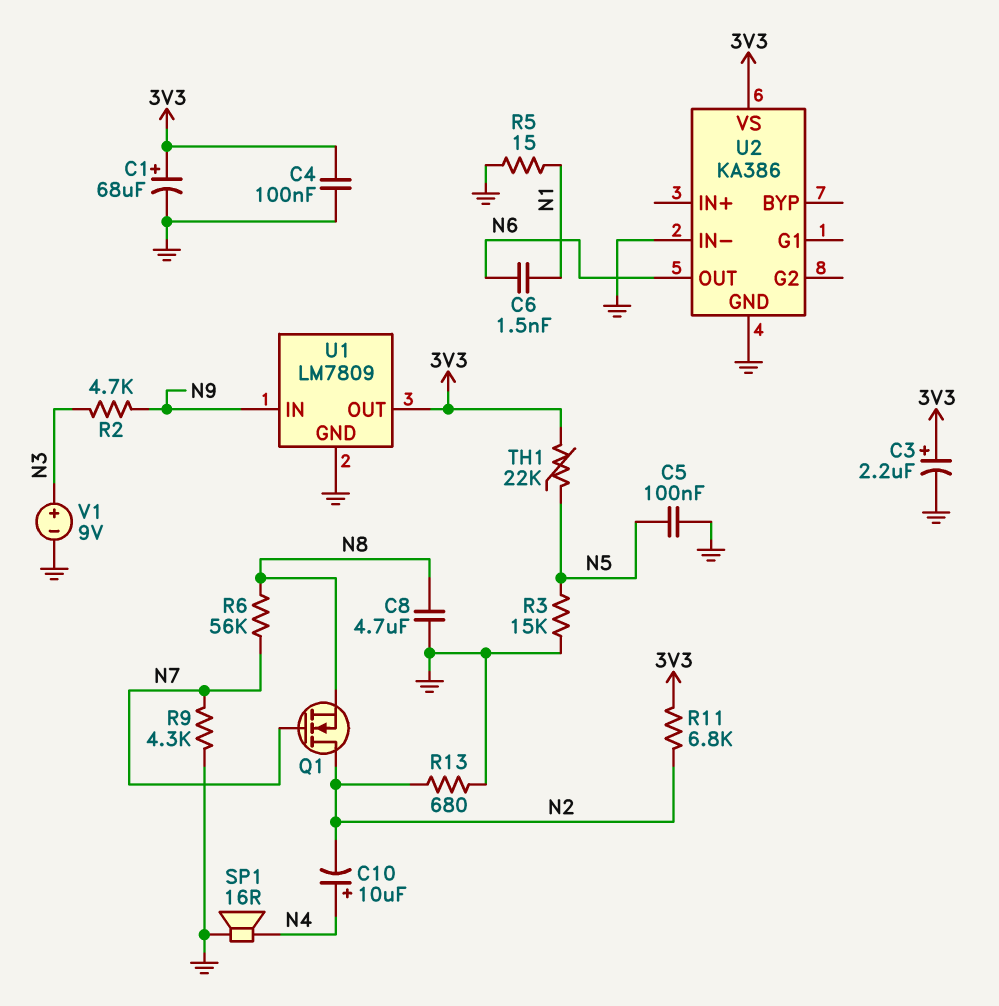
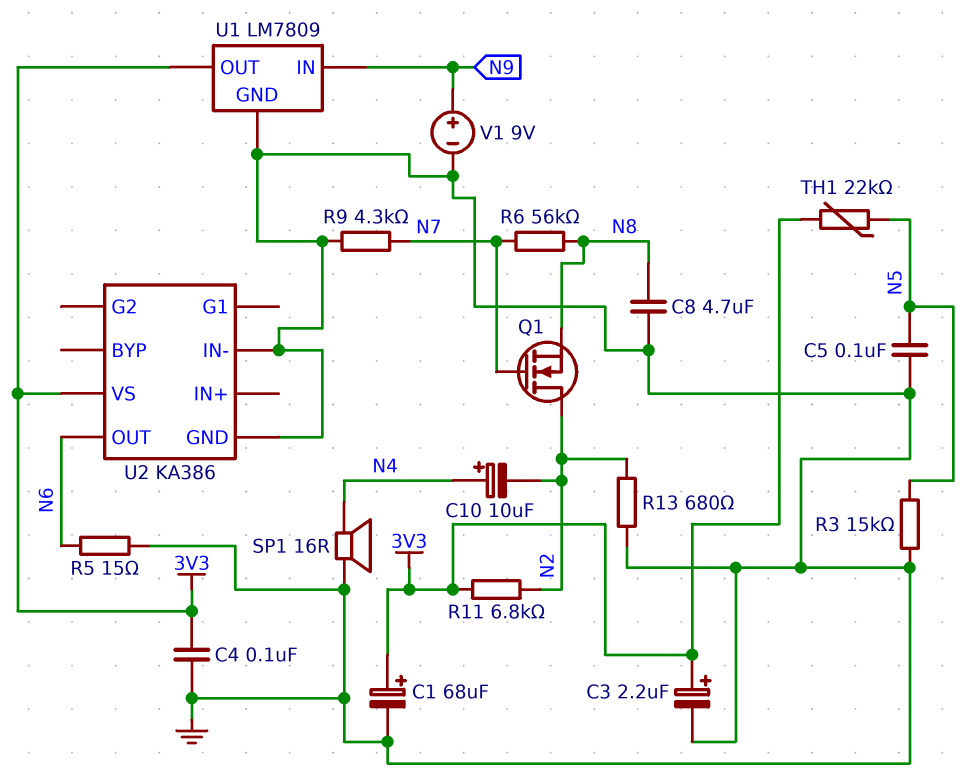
C6: 1.5nF (N1, N6) -> none
R2: 4.7k (N3, N9) -> none
R5: 15 (GND, N1) -> 15 (GND, N6)
V1: 9V (plus N3, minus GND) -> 9V (plus N9, minus GND)

